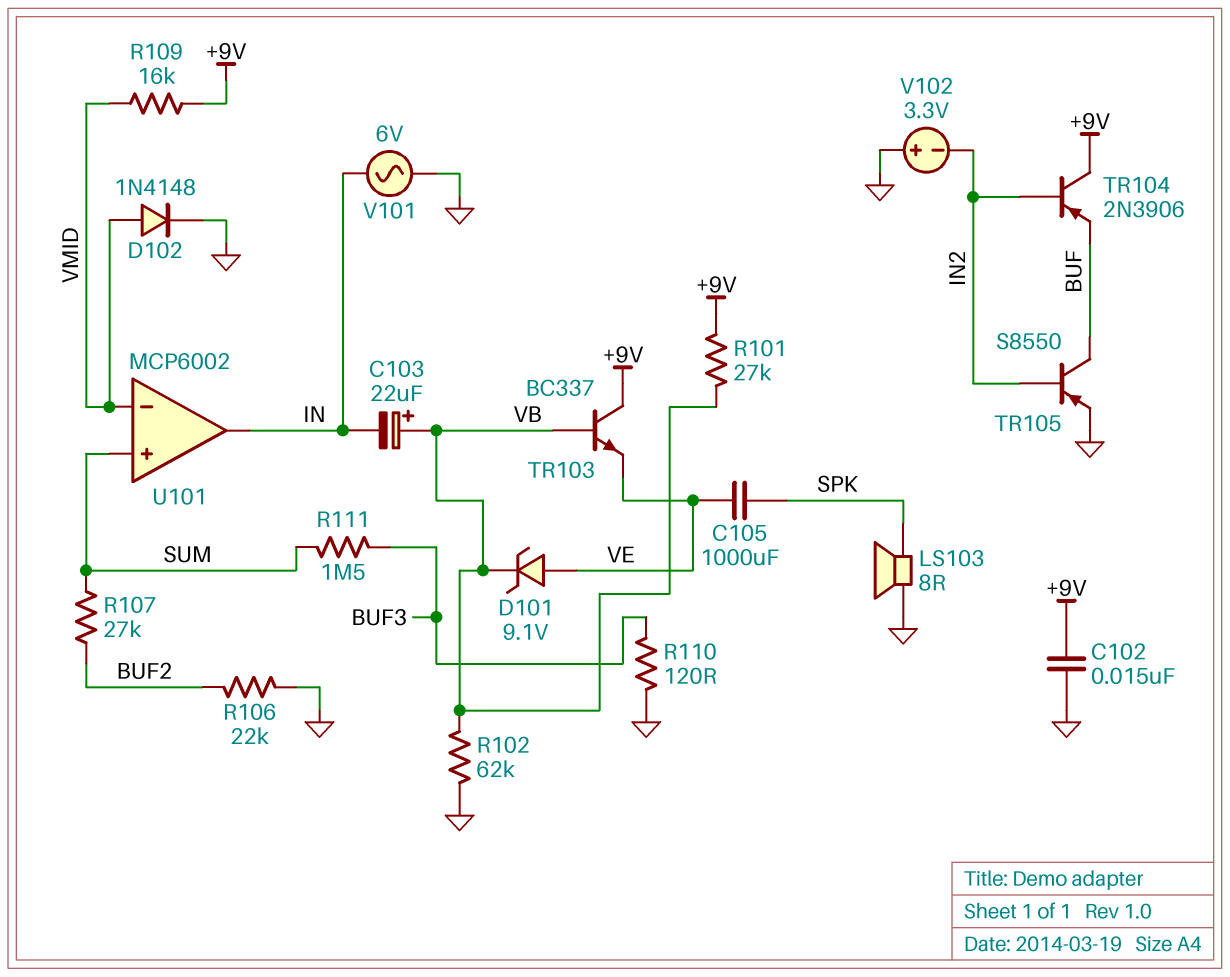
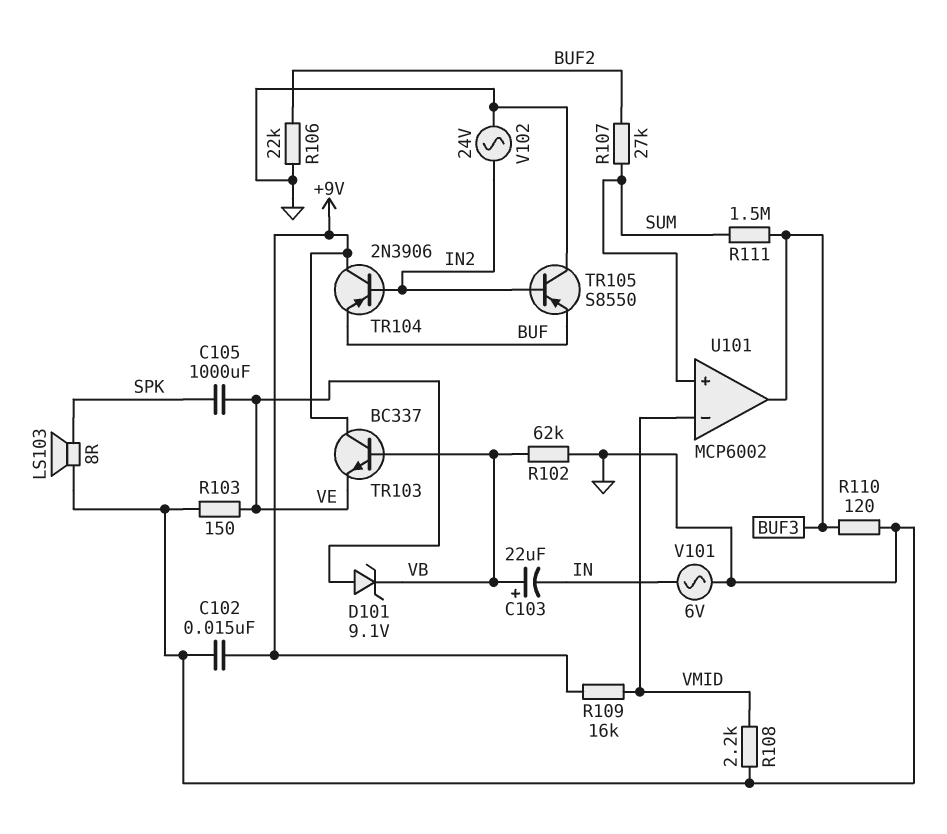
D102: diode 1N4148 (A VMID, K GND) -> none
R101: 27k (+9V, VB) -> none
R103: none -> 150 (GND, VE)
R108: none -> 2.2k (GND, VMID)
TR105: PNP S8550 (B IN2, C BUF, E GND) -> PNP S8550 (B IN2, C GND, E BUF)
U101 pin out: IN -> BUF3
V102: 3.3V (plus GND, minus IN2) -> AC 24V (GND, IN2)

